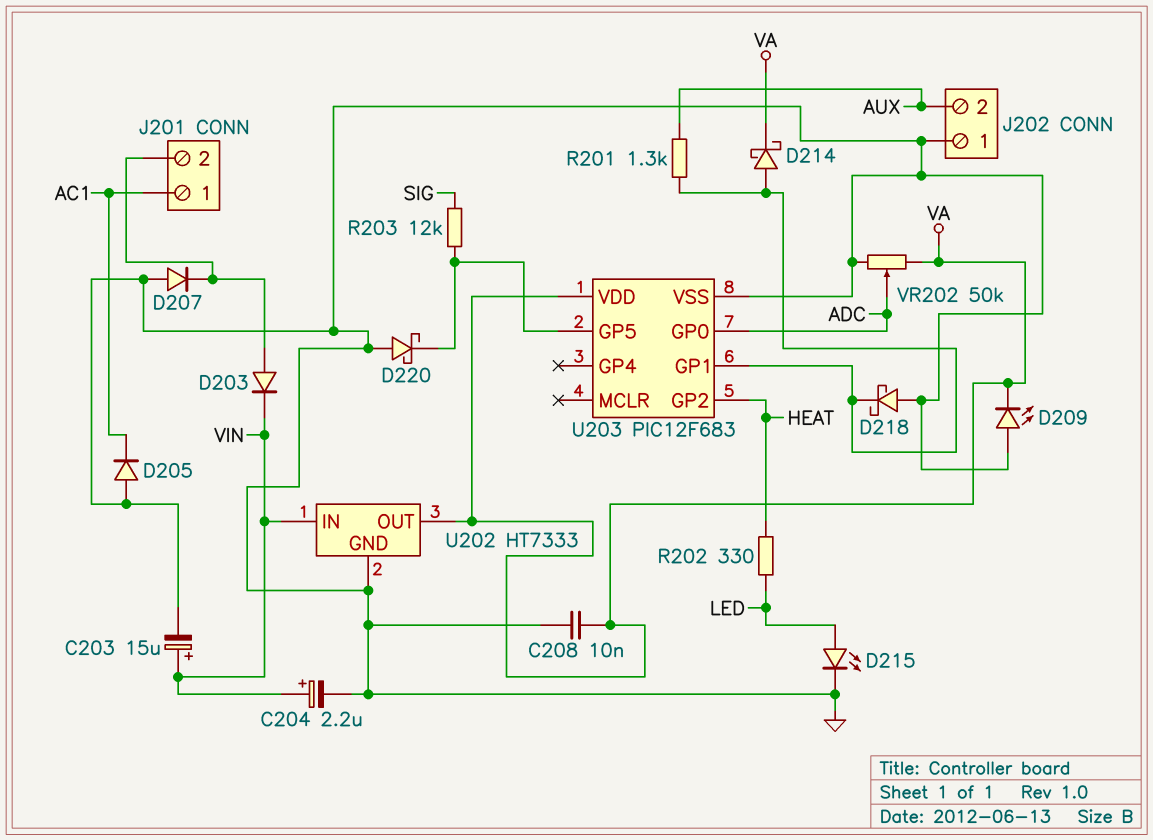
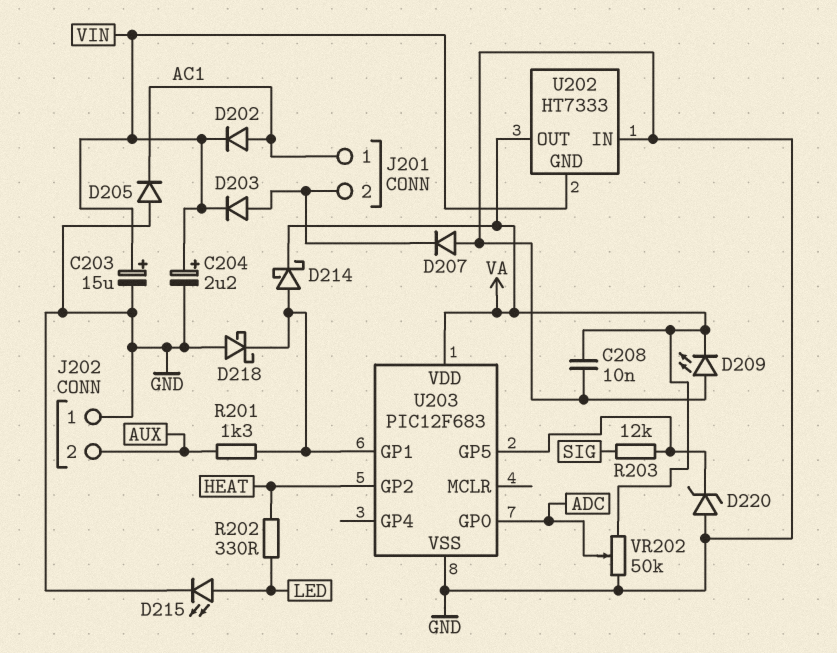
D202: none -> diode (A AC1, K VIN)
D220: schottky (A GND, K U203/GP5) -> zener (A GND, K U203/GP5)
U202 pin GND: GND -> VIN
U202 pin IN: VIN -> GND

